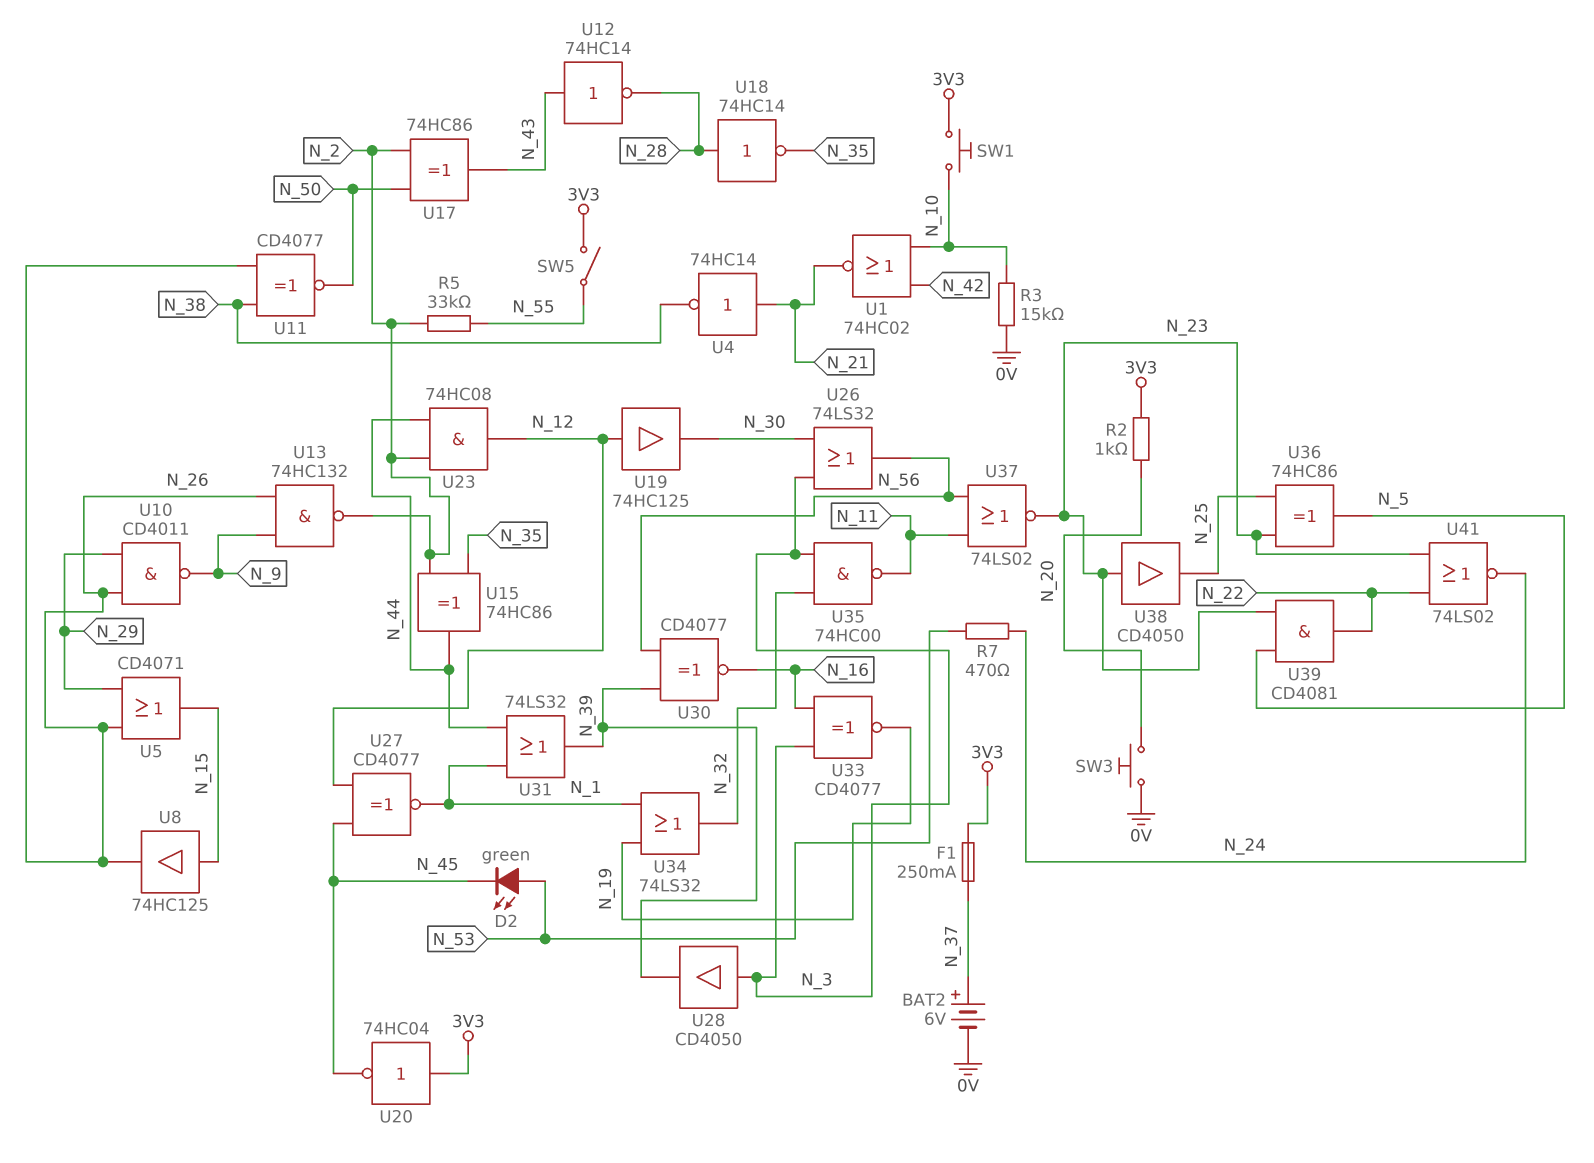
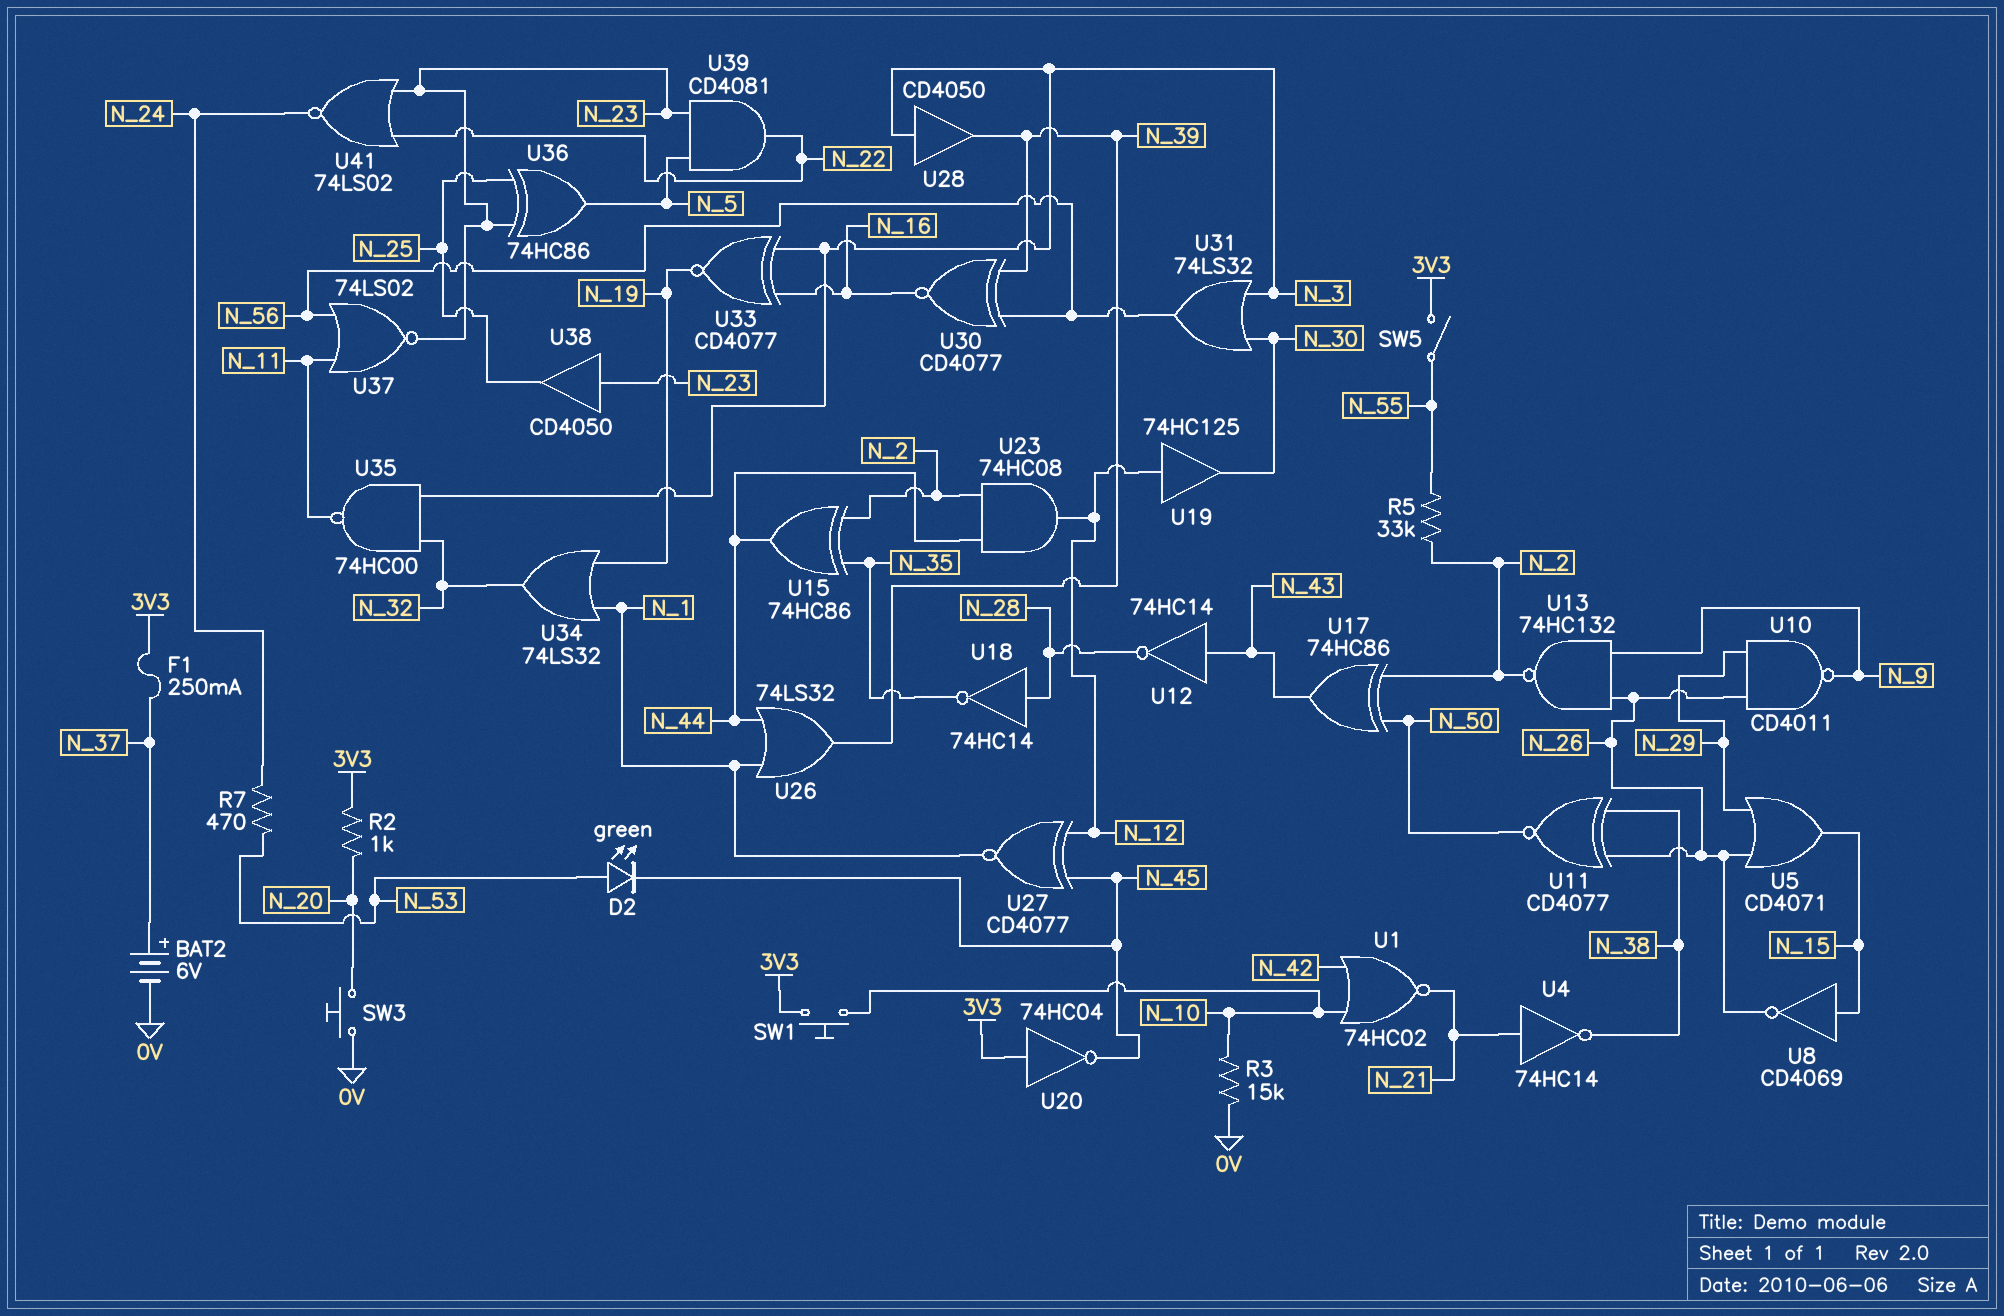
U8: buffer 74HC125 (in N_15, out N_26) -> NOT CD4069 (in N_15, out N_26)
U26: OR 74LS32 (in N_3, in N_30, out N_56) -> OR 74LS32 (in N_1, in N_44, out N_39)
U31: OR 74LS32 (in N_1, in N_44, out N_39) -> OR 74LS32 (in N_3, in N_30, out N_56)

